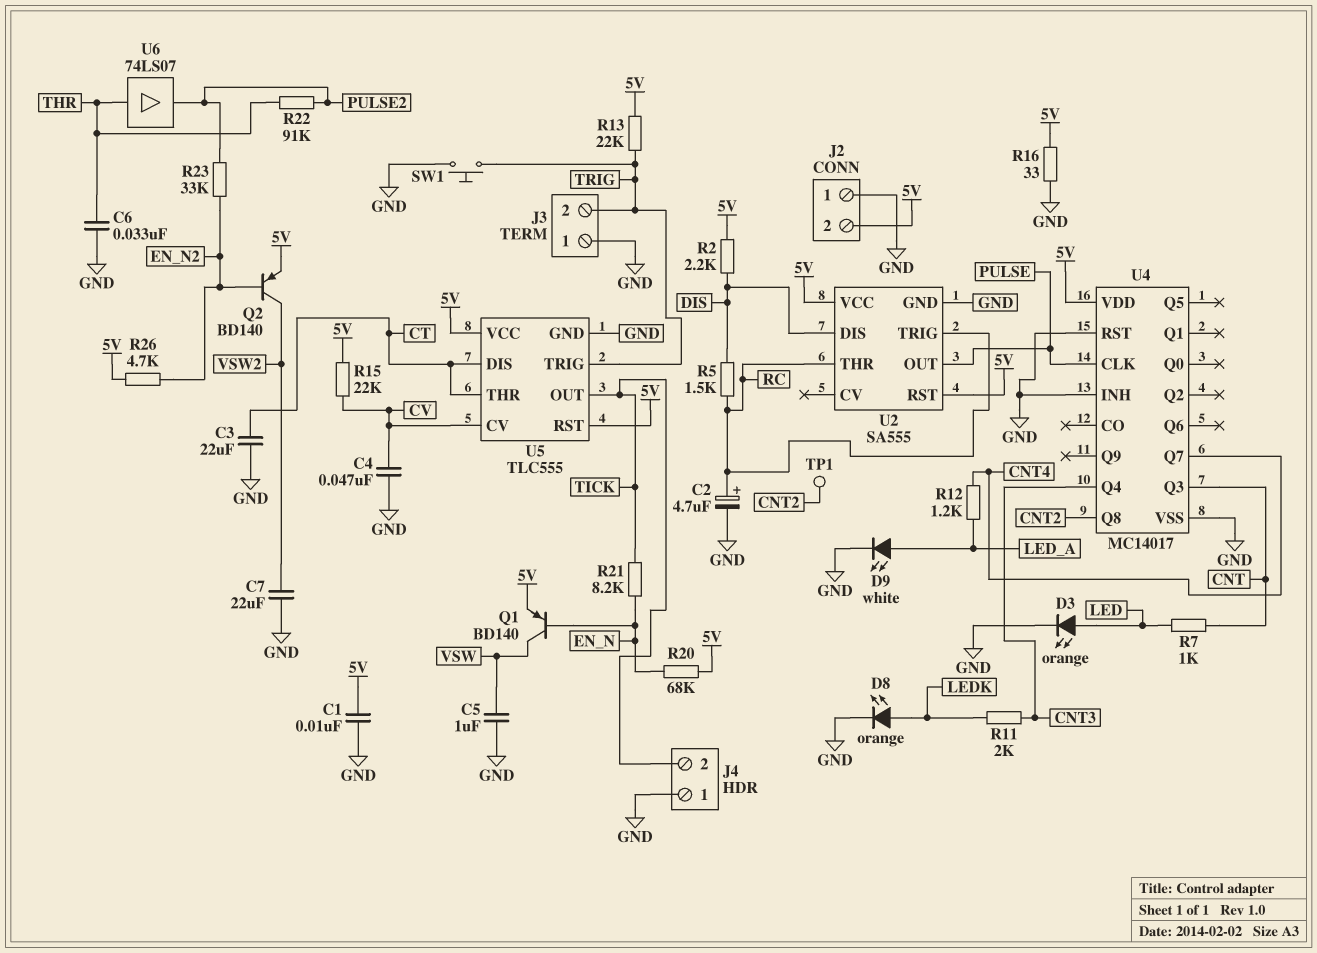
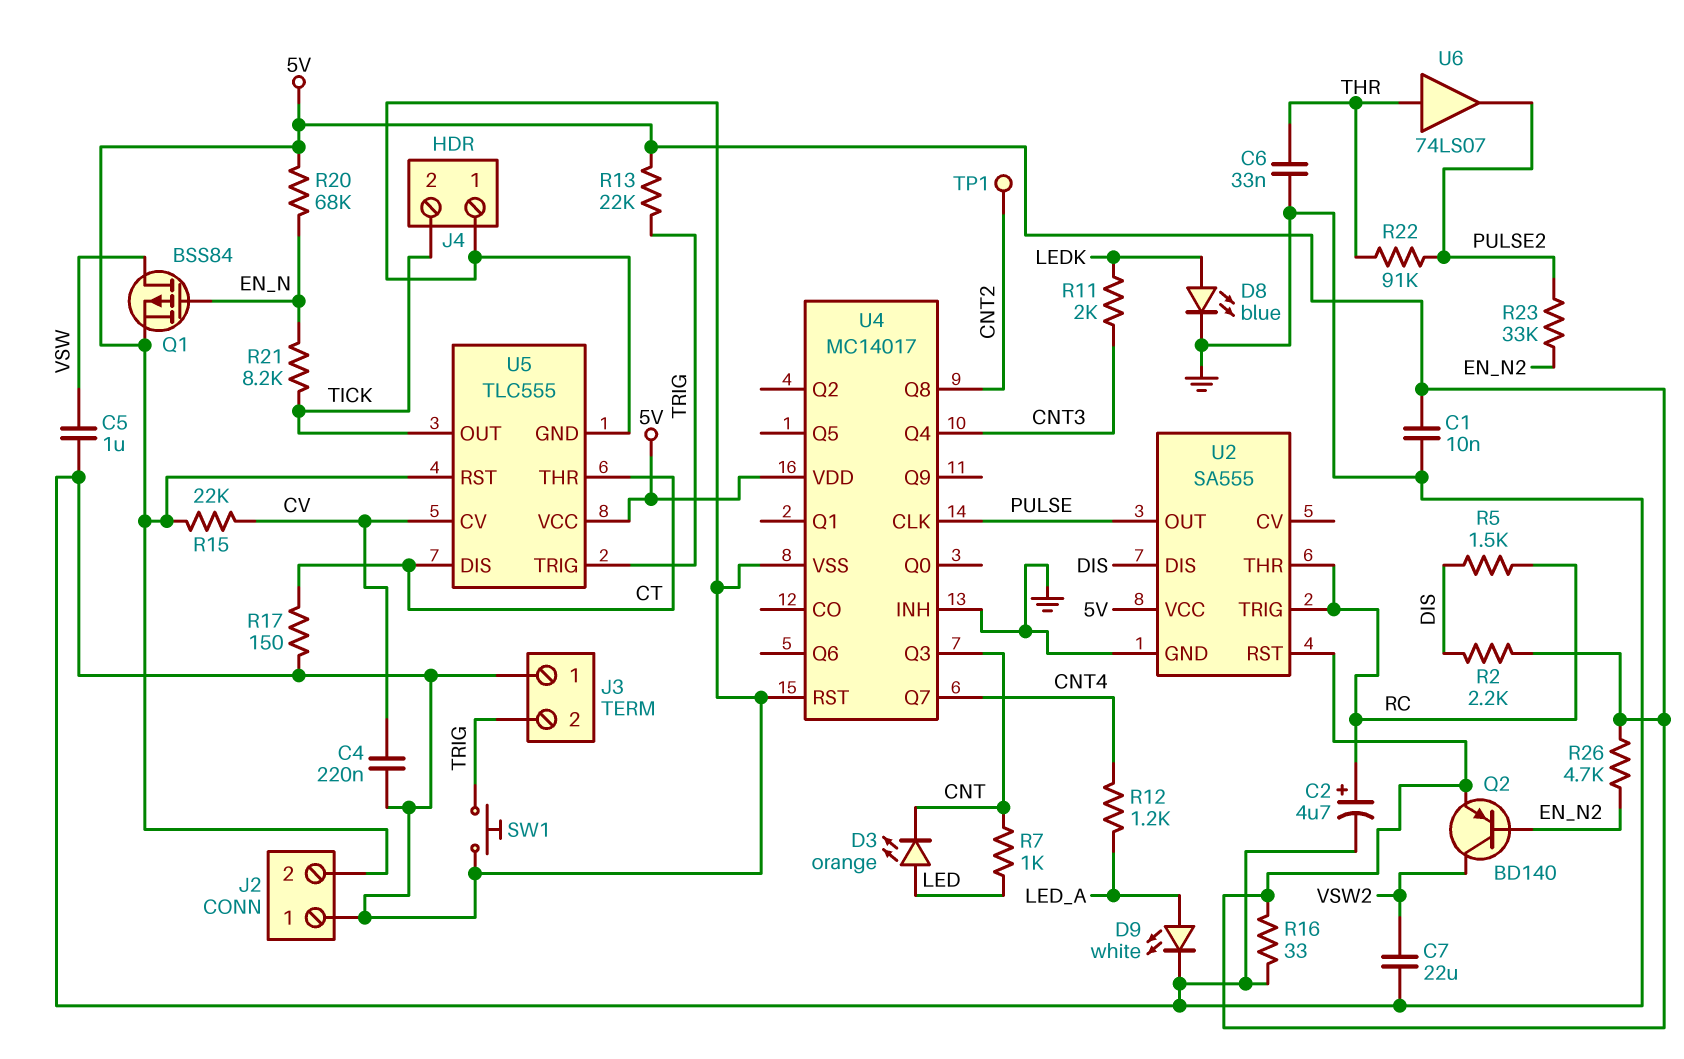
C3: 22uF (CT, GND) -> none
C4: 47nF (CV, GND) -> 220nF (CV, GND)
D3: LED orange (A LED, K GND) -> LED orange (A LED, K CNT)
D8: LED orange (A LEDK, K GND) -> LED blue (A LEDK, K GND)
Q1: PNP BD140 (B EN_N, C VSW, E 5V) -> PMOS BSS84 (G EN_N, D VSW, S 5V)
R17: none -> 150 (CT, GND)

